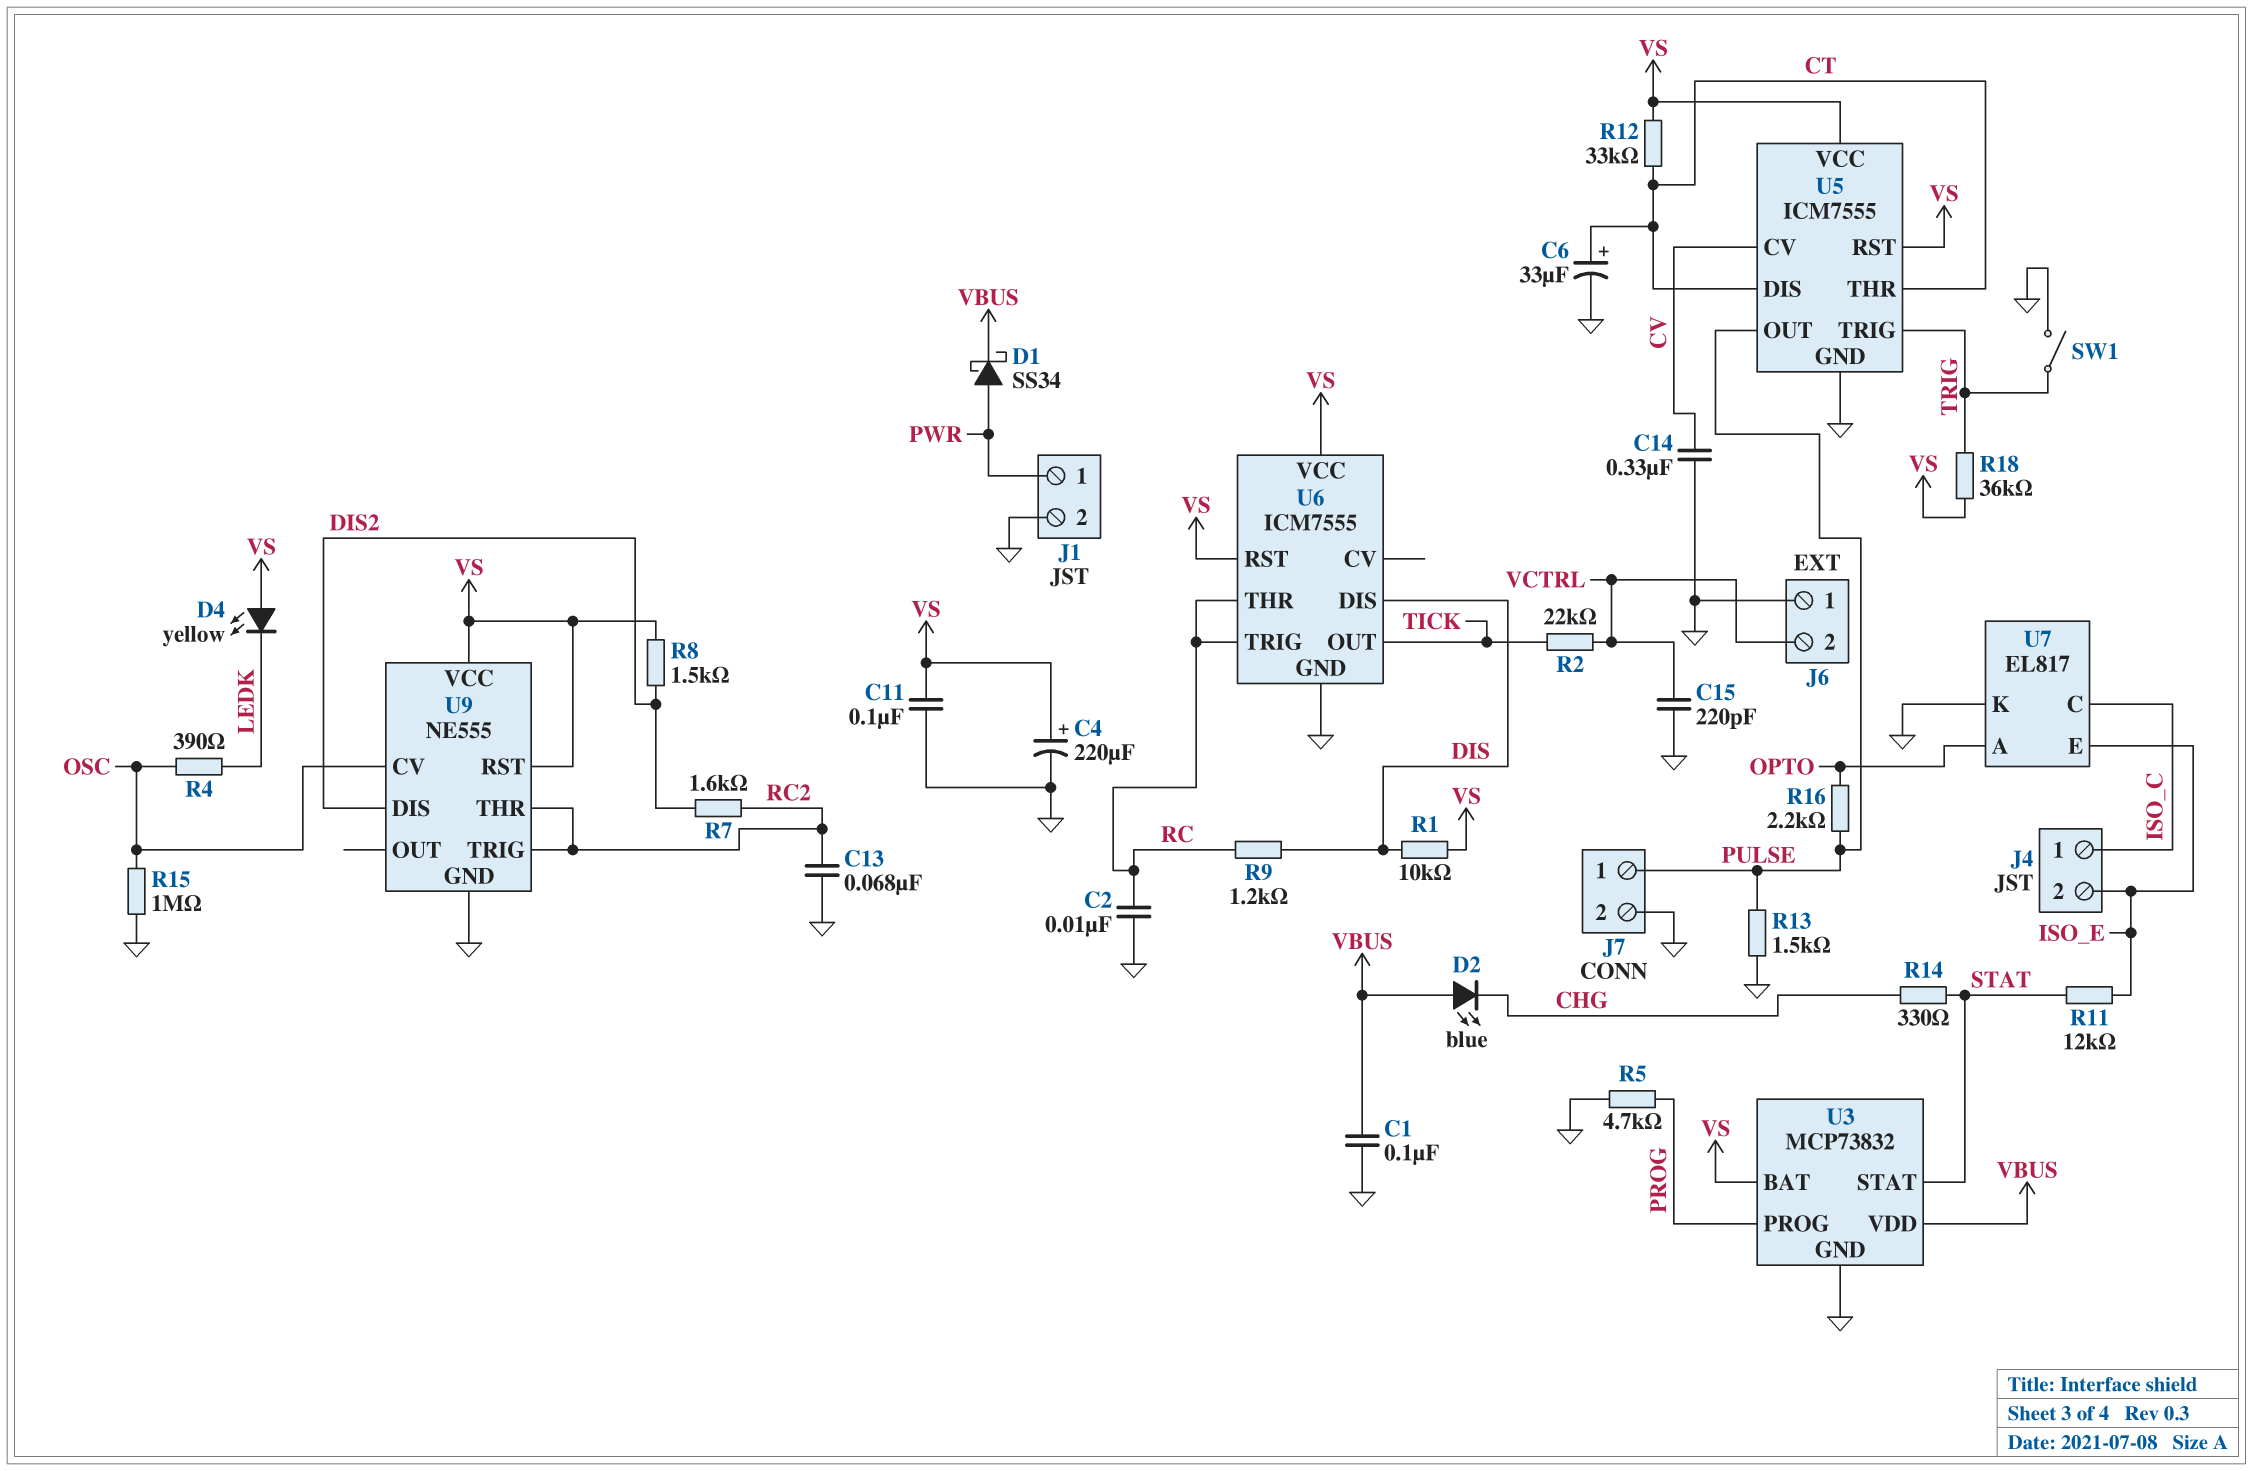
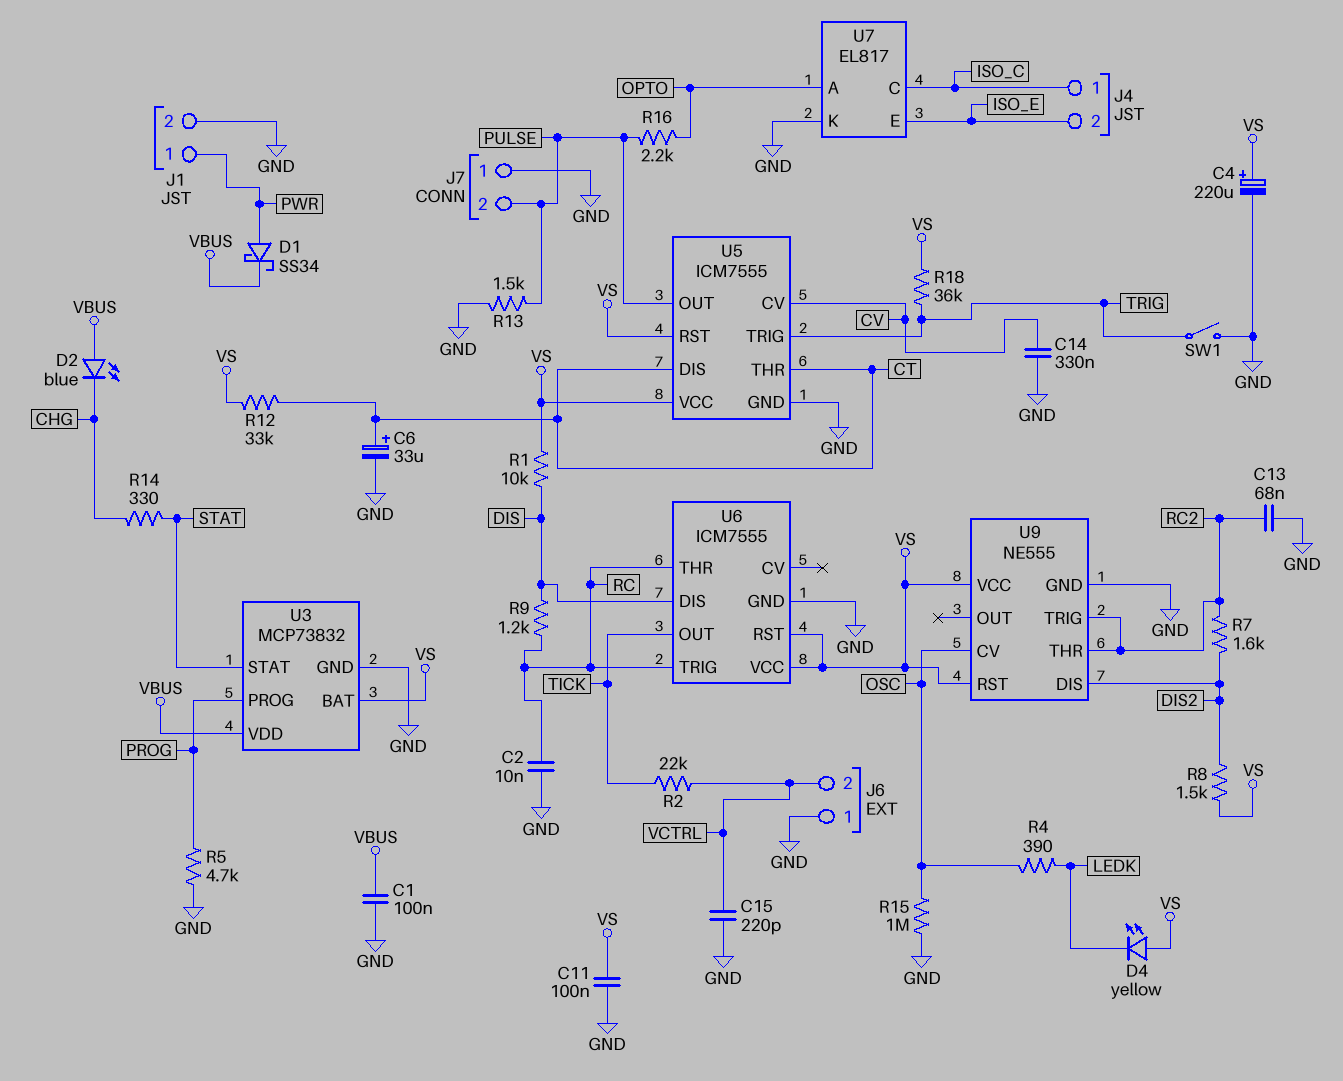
J7 pin 1: PULSE -> GND
J7 pin 2: GND -> PULSE
R11: 12k (ISO_E, STAT) -> none

